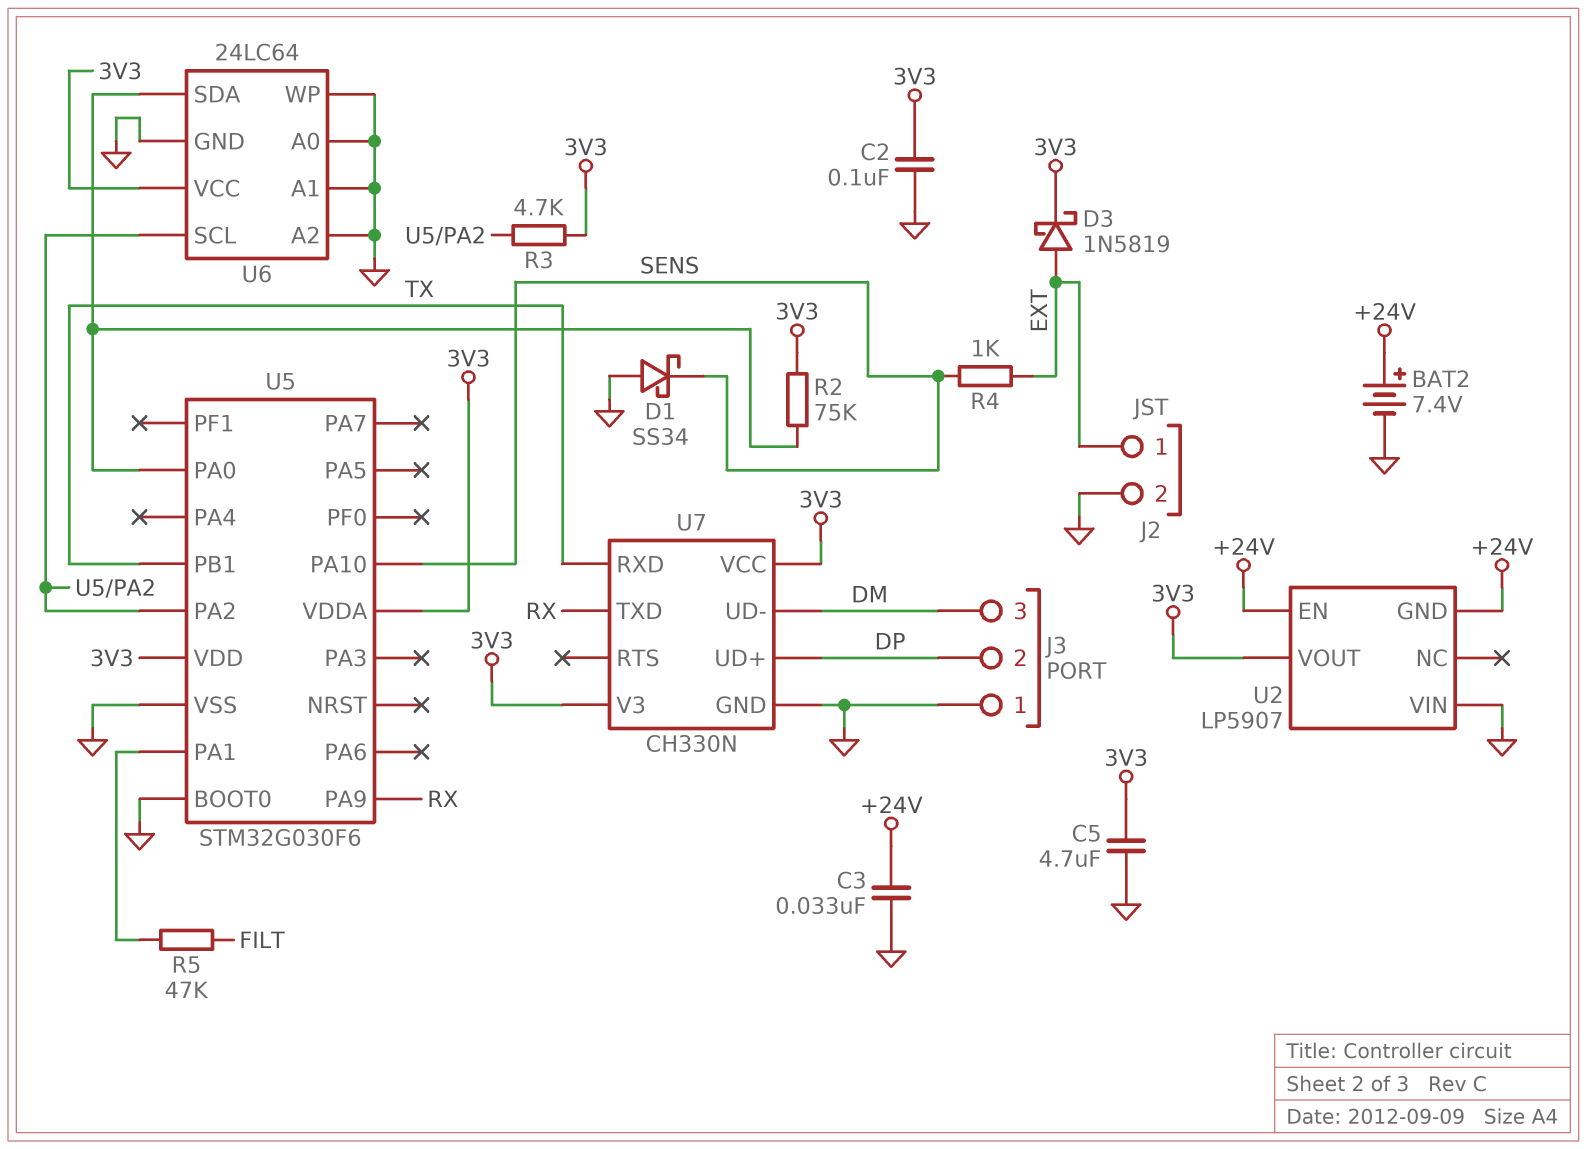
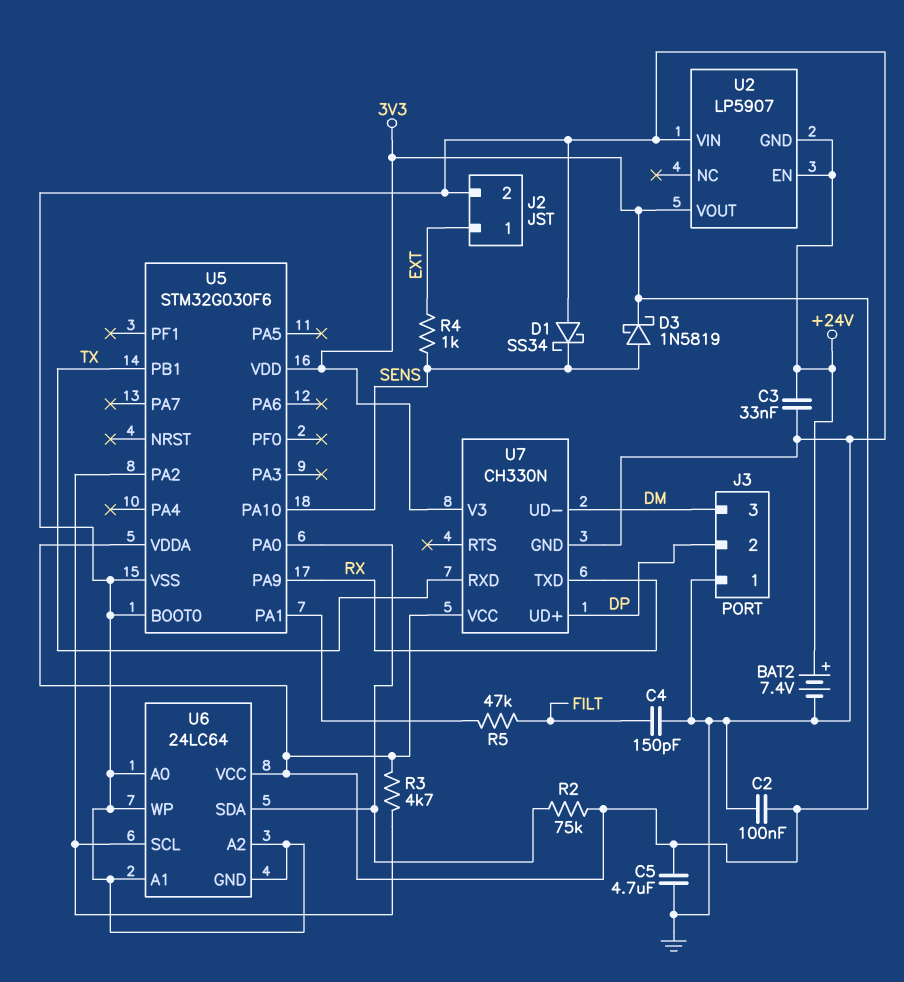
C4: none -> 150pF (FILT, GND)
D3: schottky 1N5819 (A EXT, K 3V3) -> schottky 1N5819 (A SENS, K 3V3)

